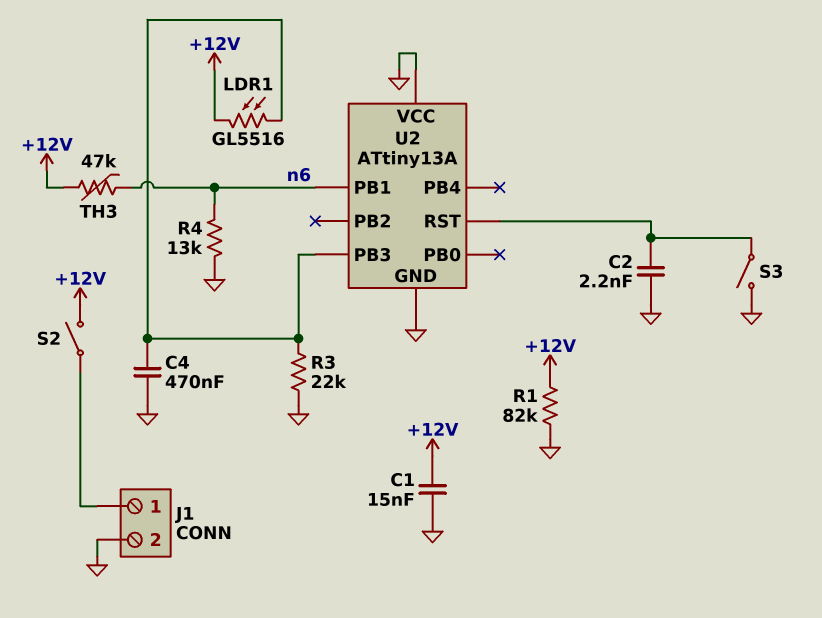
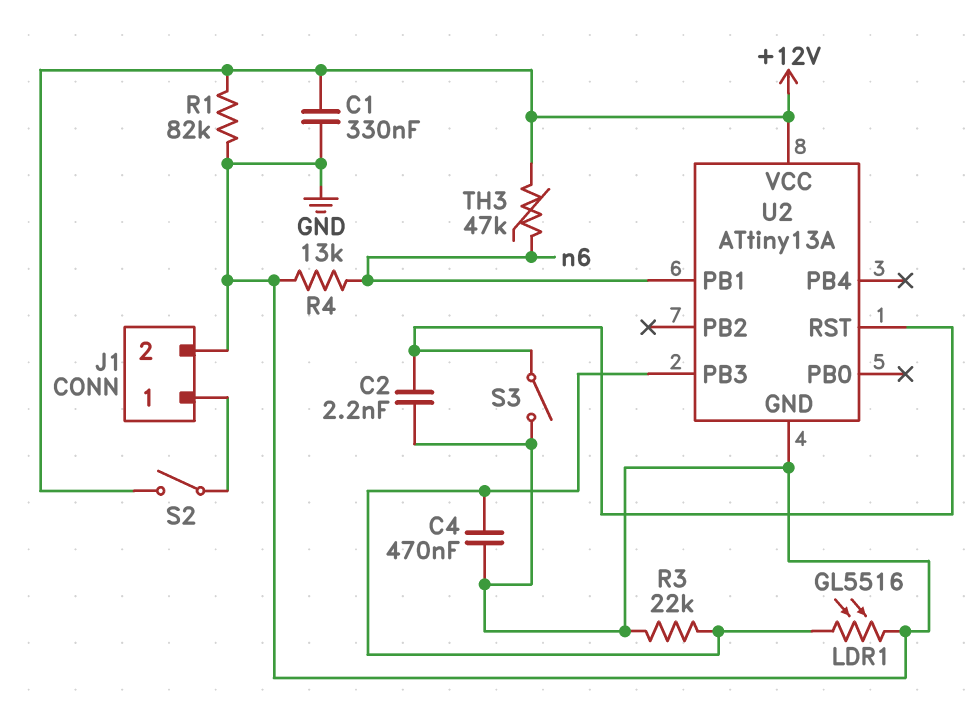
C1: 15nF (+12V, GND) -> 330nF (+12V, GND)
LDR1: GL5516 (+12V, U2/PB3) -> GL5516 (GND, U2/PB3)
U2 pin VCC: GND -> +12V

